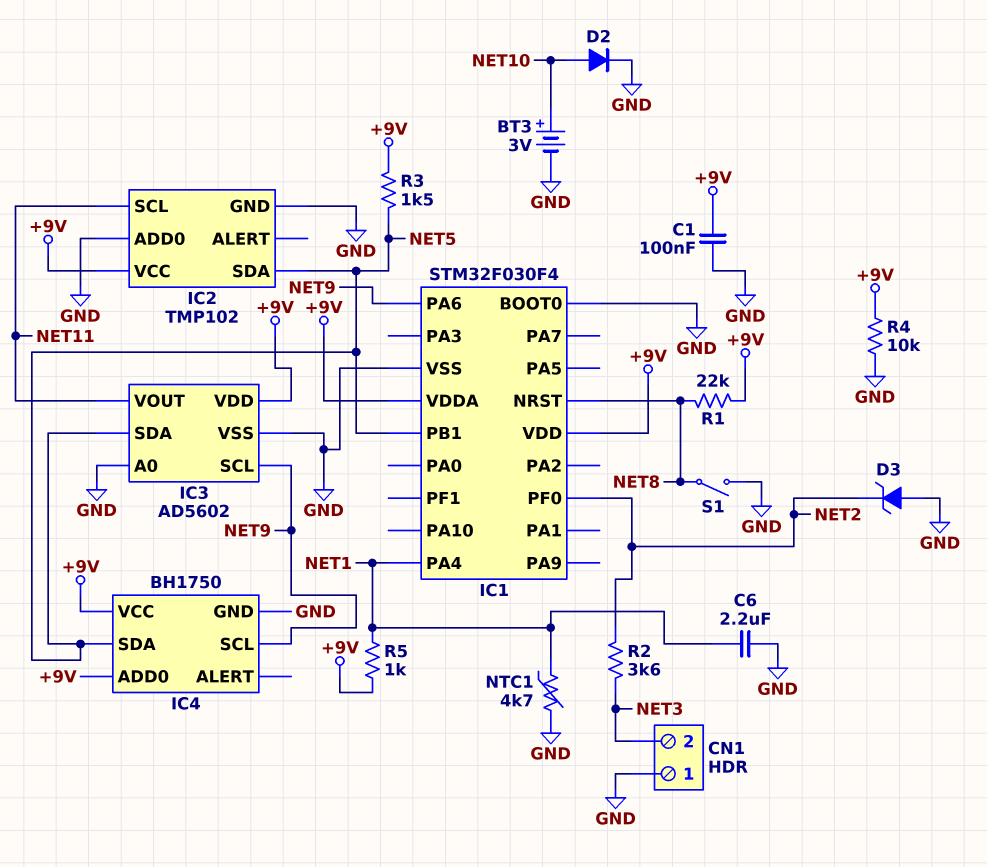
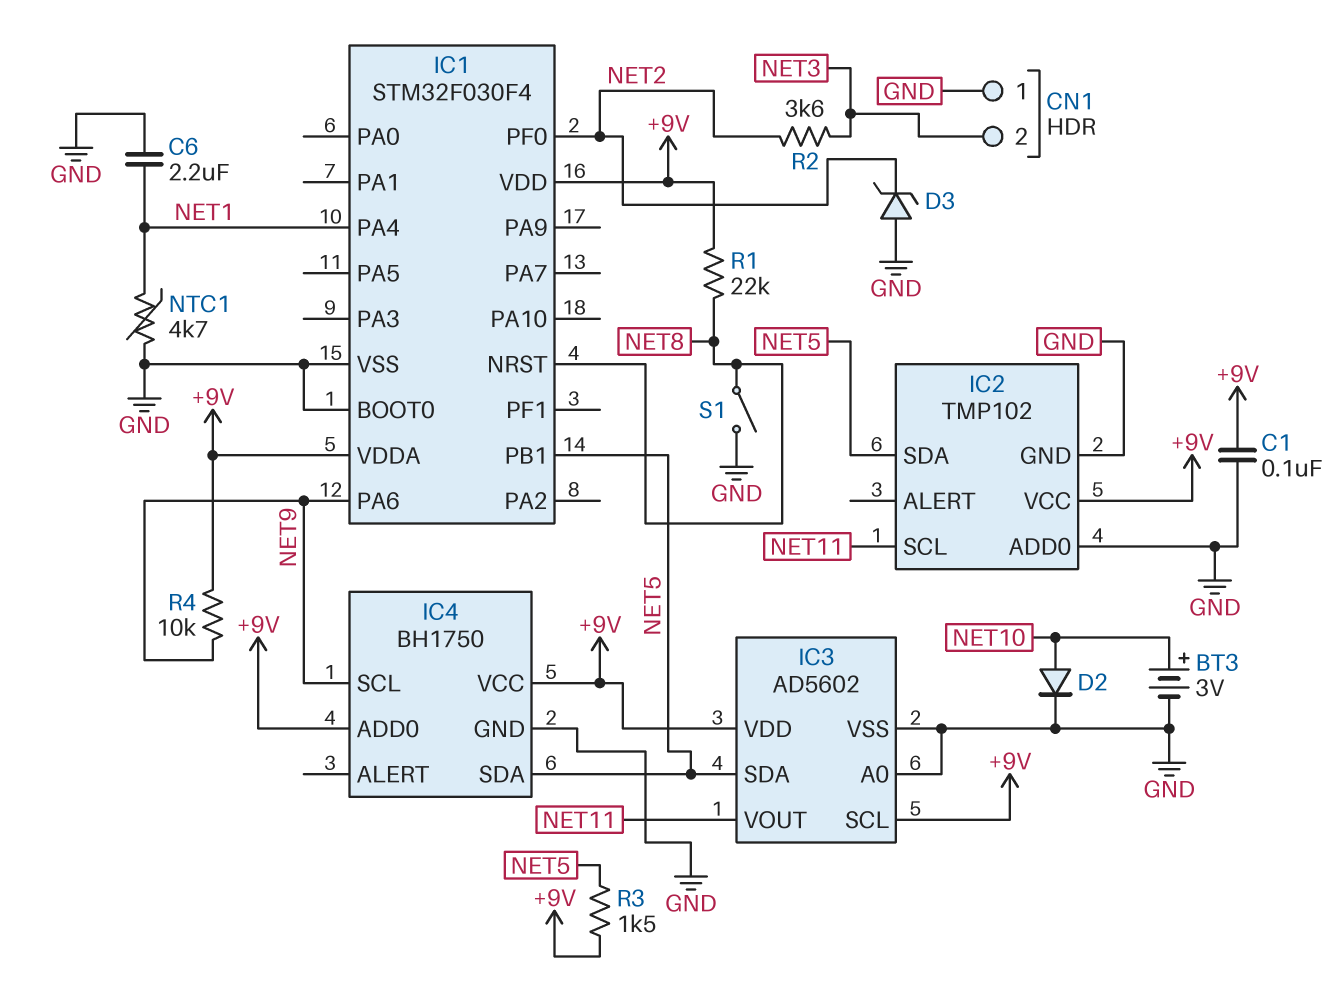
IC3 pin SCL: NET9 -> +9V
R4: 10k (+9V, GND) -> 10k (+9V, NET9)
R5: 1k (+9V, NET1) -> none

